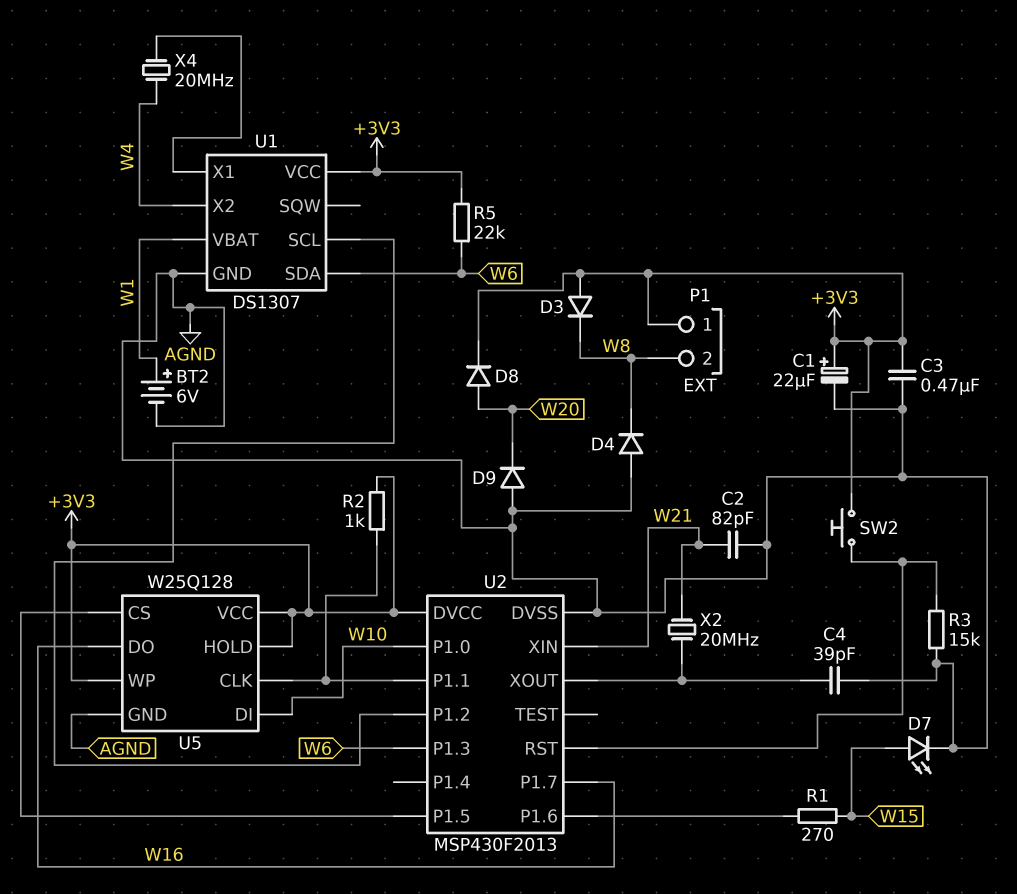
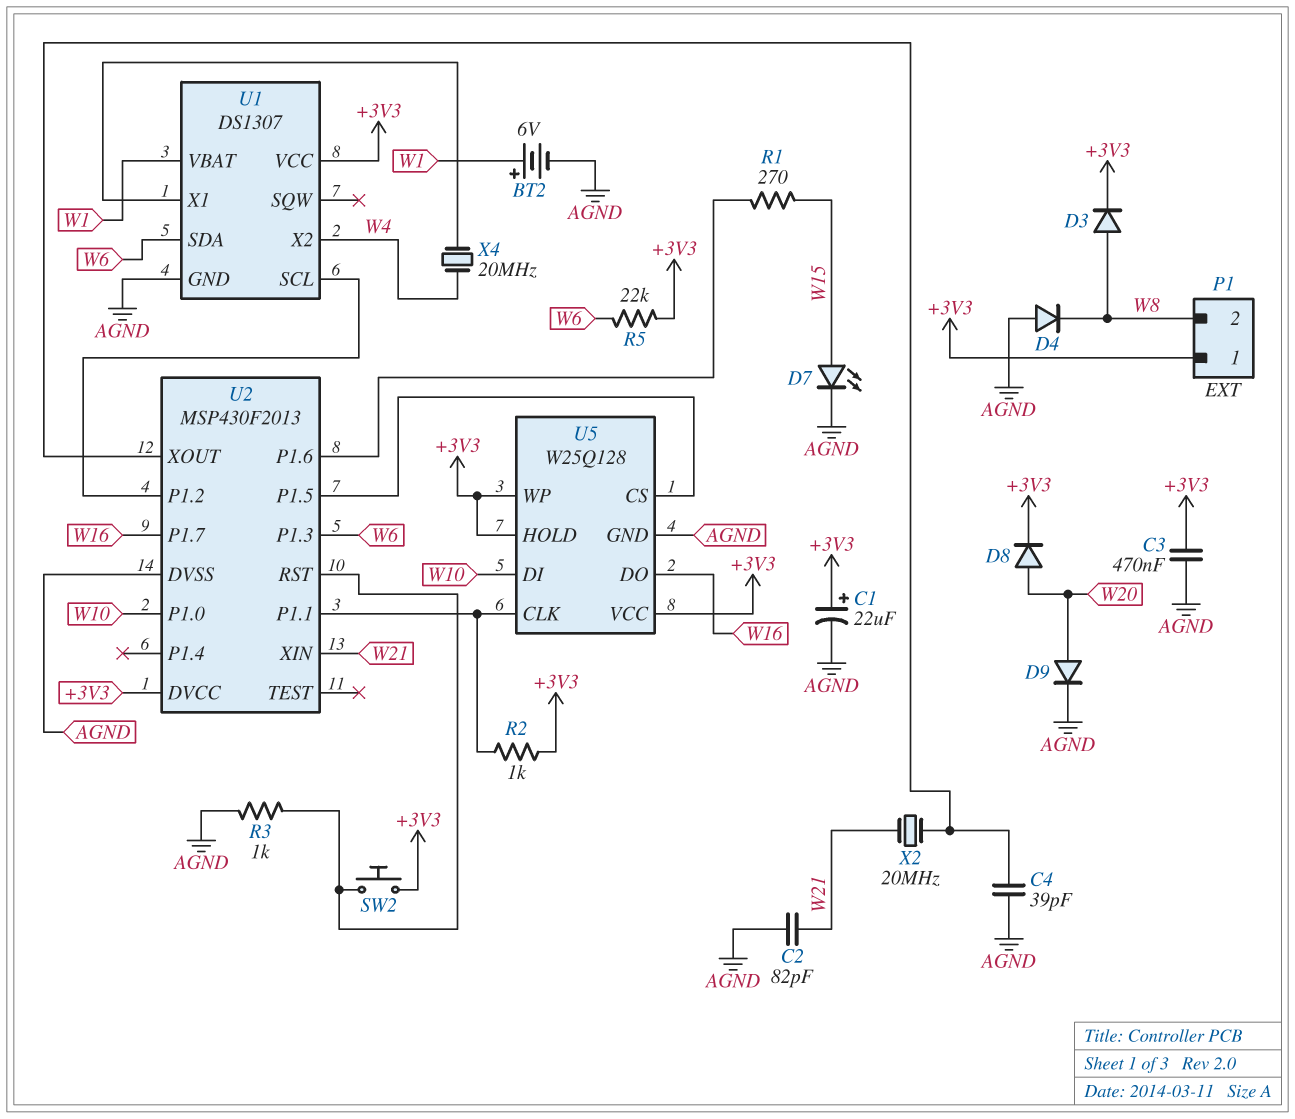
D3: diode (A +3V3, K W8) -> diode (A W8, K +3V3)
D9: diode (A AGND, K W20) -> diode (A W20, K AGND)
R3: 15k (AGND, U2/RST) -> 1k (AGND, U2/RST)

